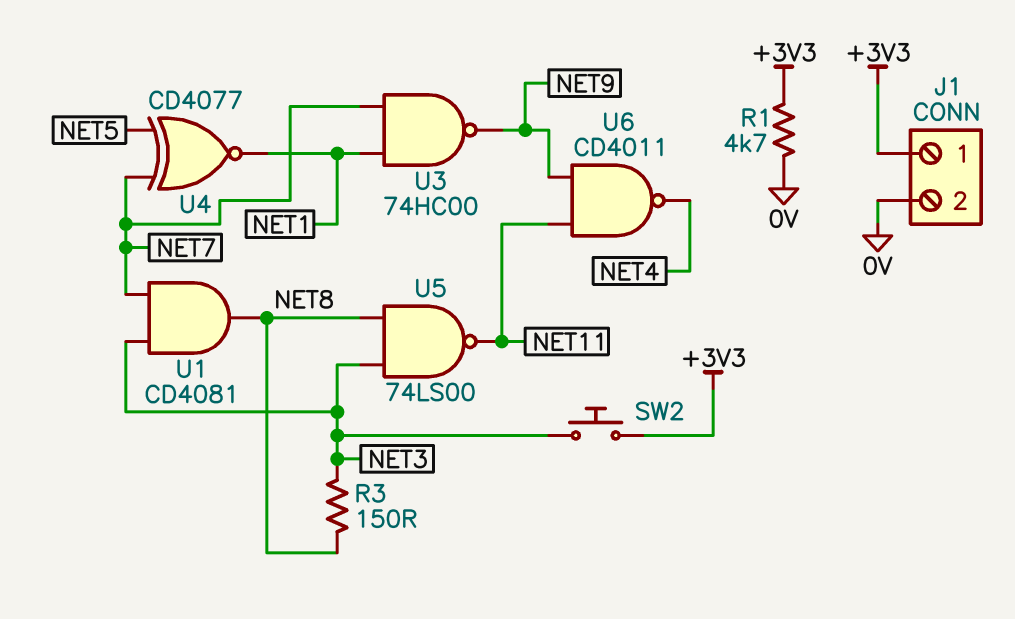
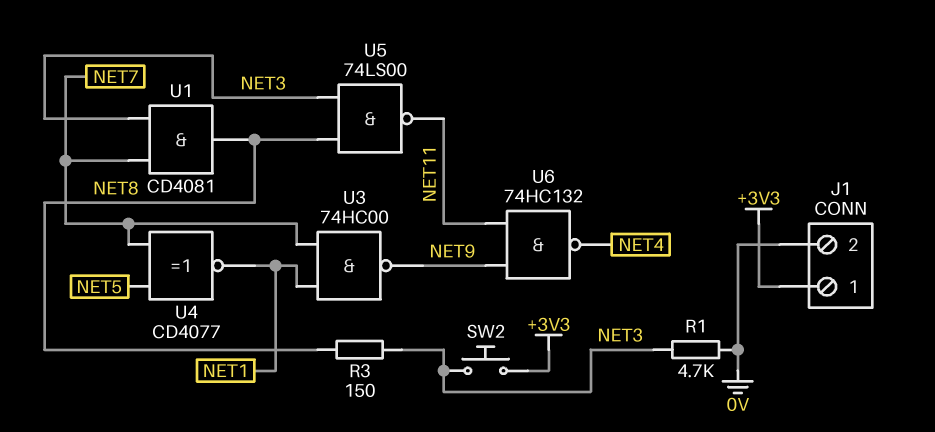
R1: 4.7k (+3V3, 0V) -> 4.7k (0V, NET3)
U6: NAND CD4011 (in NET9, in NET11, out NET4) -> NAND 74HC132 (in NET9, in NET11, out NET4)

